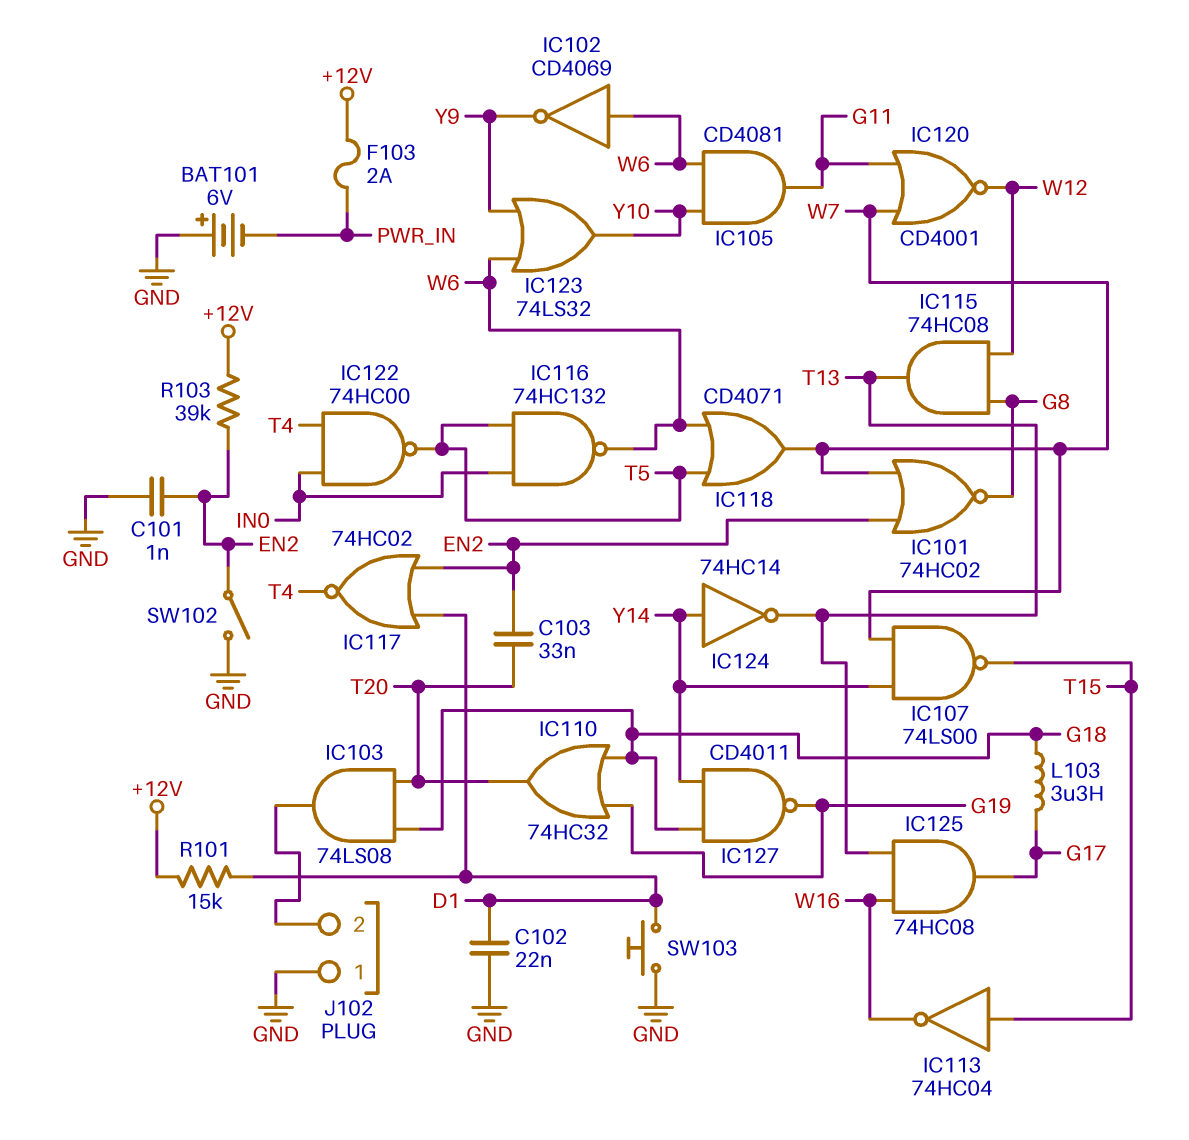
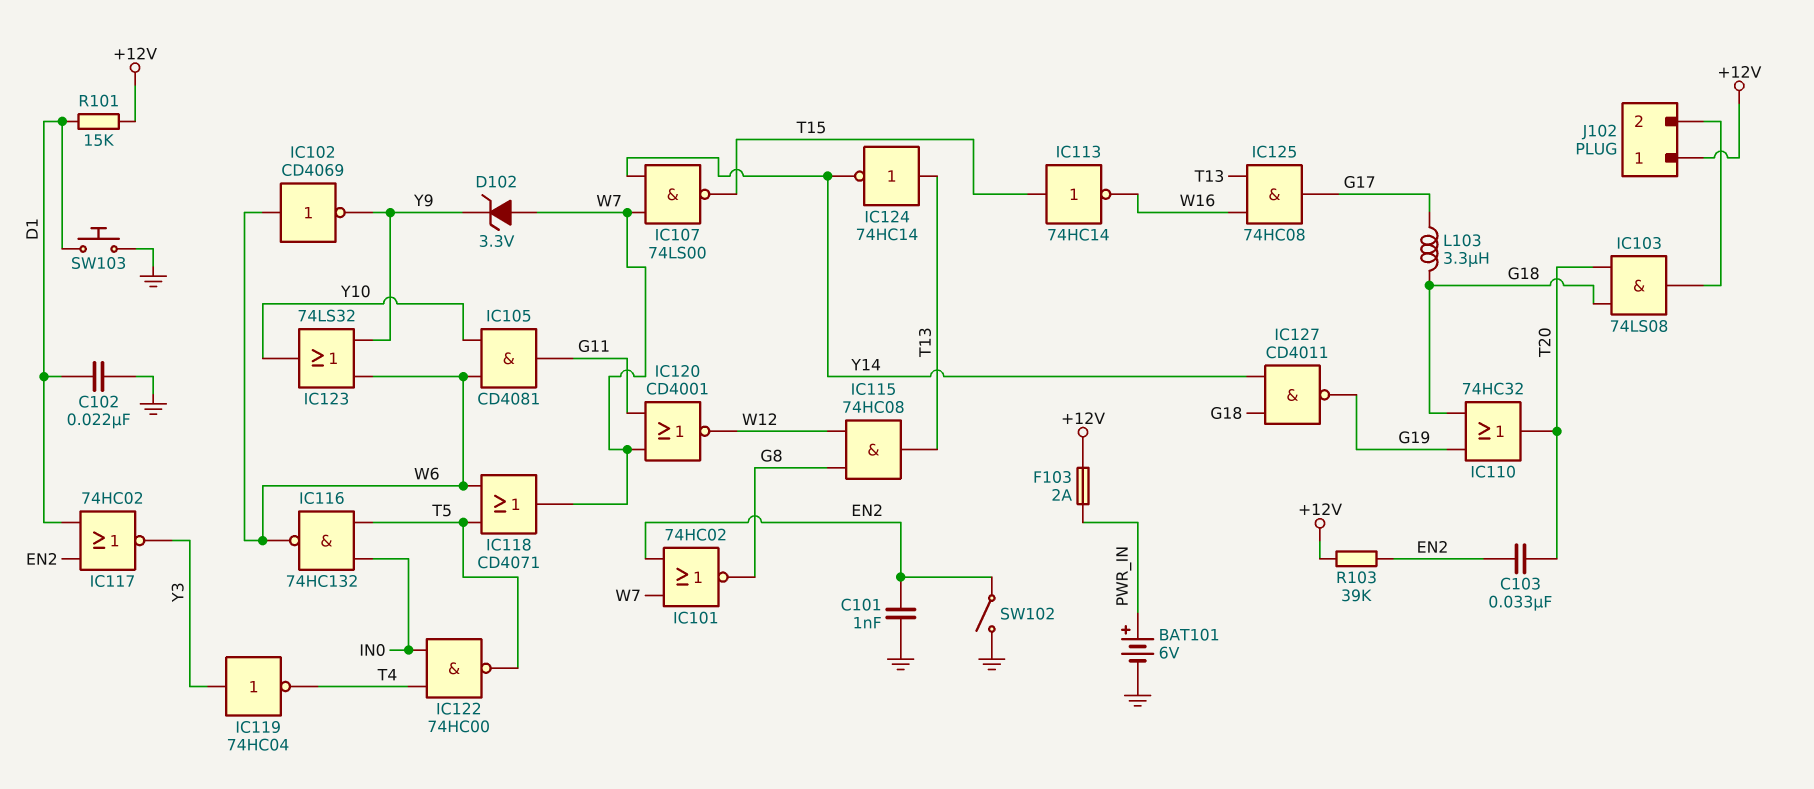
BAT101: 6V (plus GND, minus PWR_IN) -> 6V (plus PWR_IN, minus GND)
D102: none -> zener 3.3V (A W7, K Y9)
IC113: NOT 74HC04 (in T15, out W16) -> NOT 74HC14 (in T15, out W16)
IC117: NOR 74HC02 (in D1, in EN2, out T4) -> NOR 74HC02 (in D1, in EN2, out Y3)
IC119: none -> NOT 74HC04 (in Y3, out T4)
IC124: NOT 74HC14 (in Y14, out T13) -> NOT 74HC14 (in T13, out Y14)
J102 pin 1: GND -> +12V

